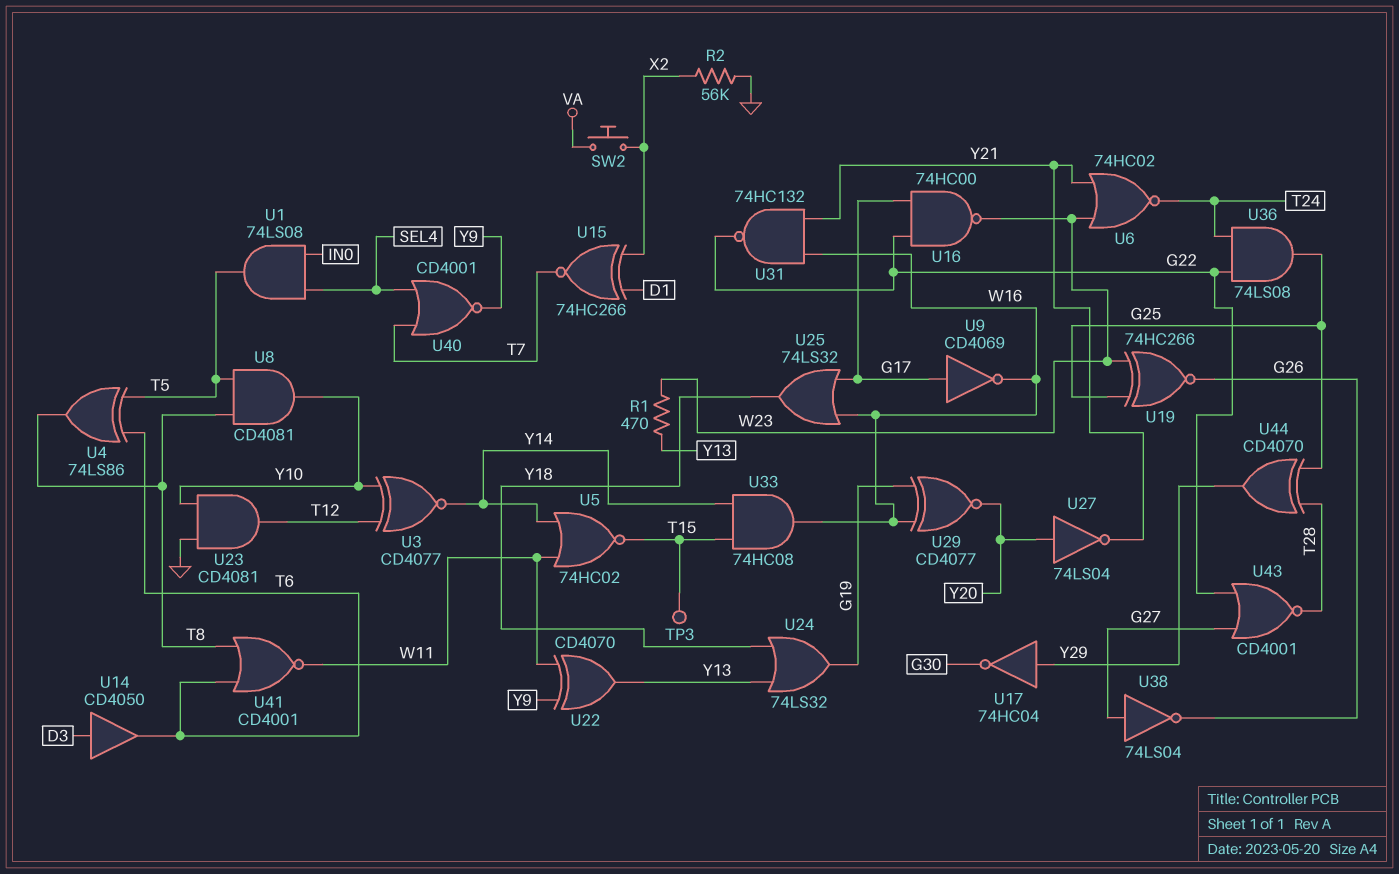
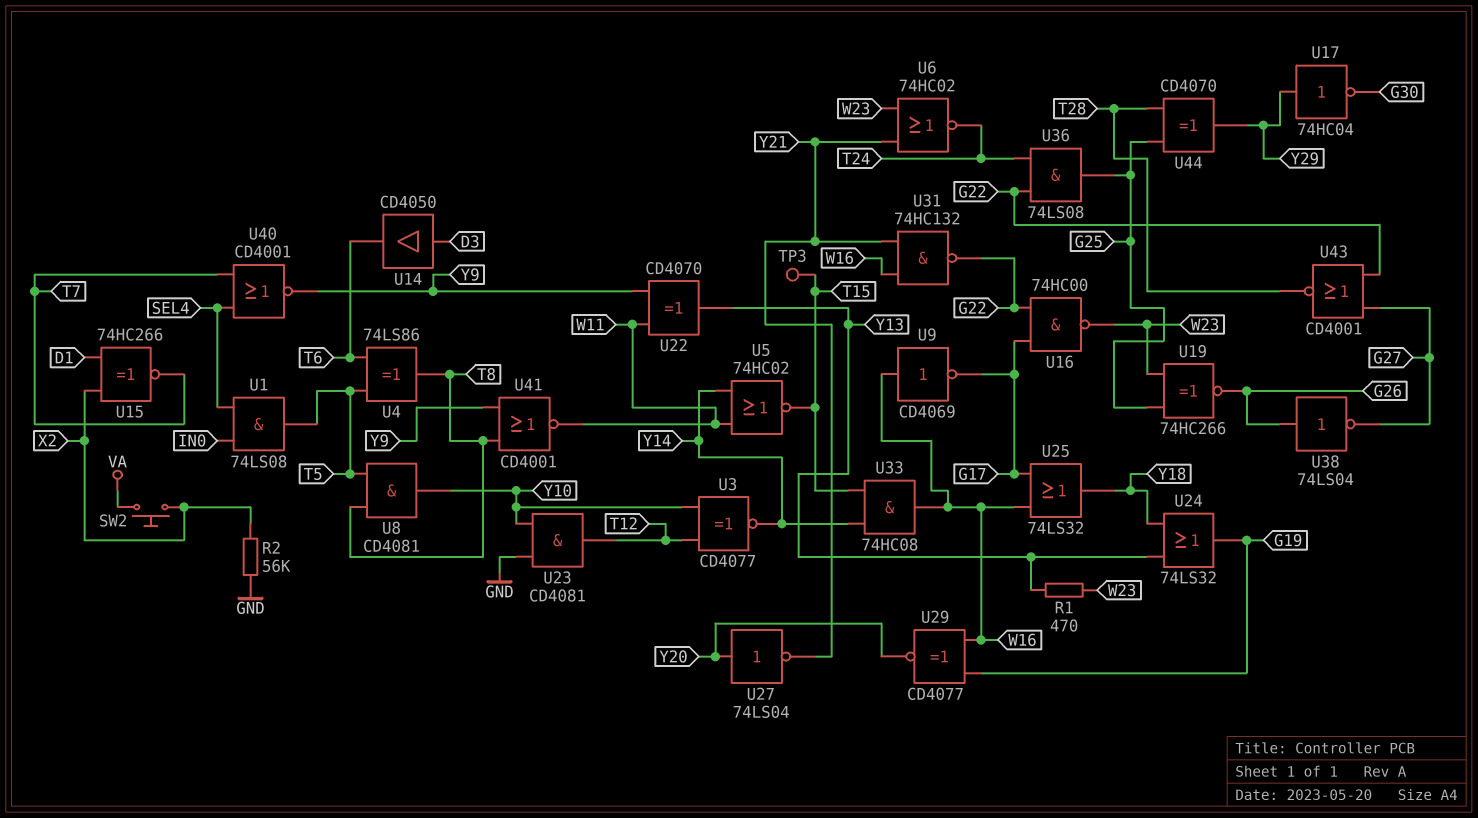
U9: NOT CD4069 (in G17, out W16) -> NOT CD4069 (in W16, out G17)
U38: NOT 74LS04 (in G27, out G26) -> NOT 74LS04 (in G26, out G27)
U41: NOR CD4001 (in T6, in T8, out W11) -> NOR CD4001 (in T8, in Y9, out W11)

